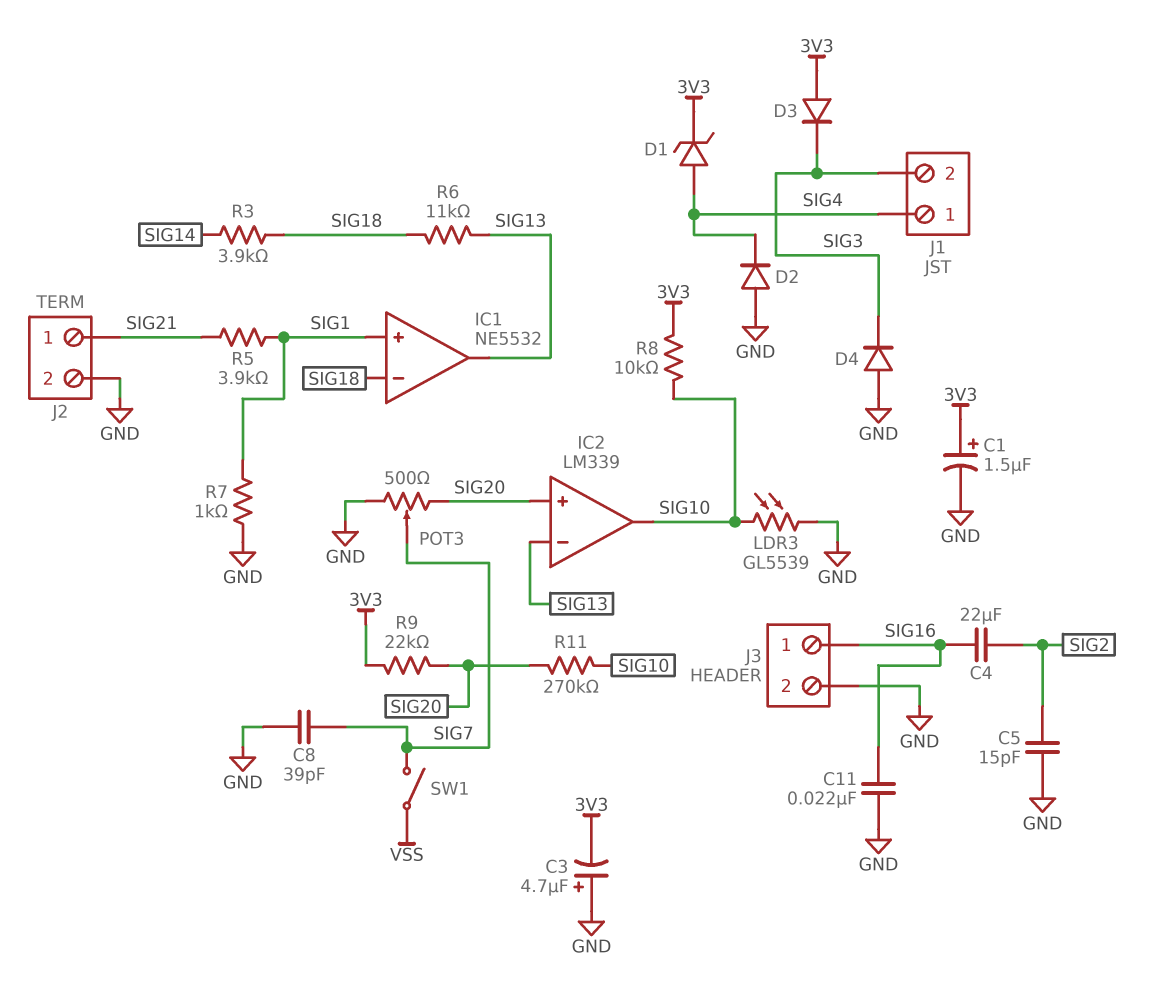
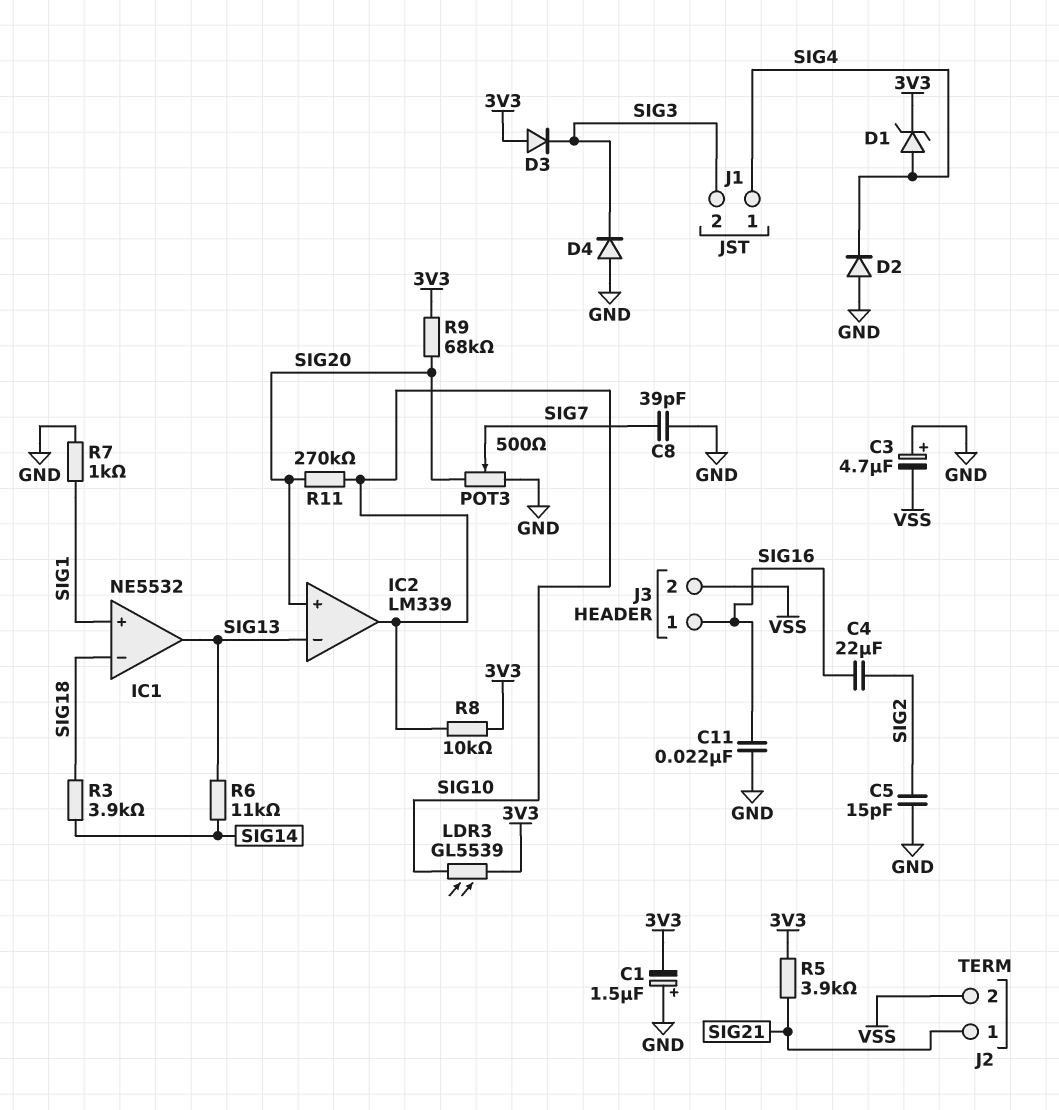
C1: 1.5uF (plus 3V3, minus GND) -> 1.5uF (plus GND, minus 3V3)
C3: 4.7uF (plus GND, minus 3V3) -> 4.7uF (plus GND, minus VSS)
J2 pin 2: GND -> VSS
J3 pin 2: GND -> VSS
LDR3: GL5539 (GND, SIG10) -> GL5539 (3V3, SIG10)
R5: 3.9k (SIG1, SIG21) -> 3.9k (3V3, SIG21)
R6: 11k (SIG13, SIG18) -> 11k (SIG13, SIG14)
R9: 22k (3V3, SIG20) -> 68k (3V3, SIG20)
SW1: switch (SIG7, VSS) -> none

